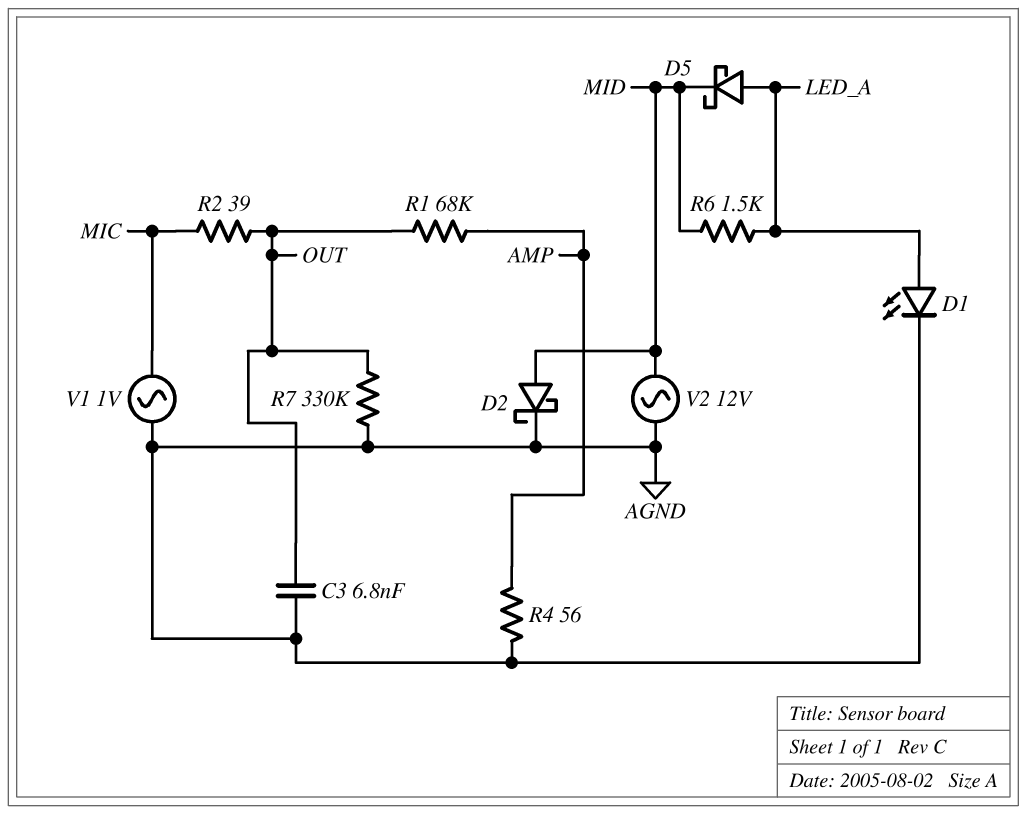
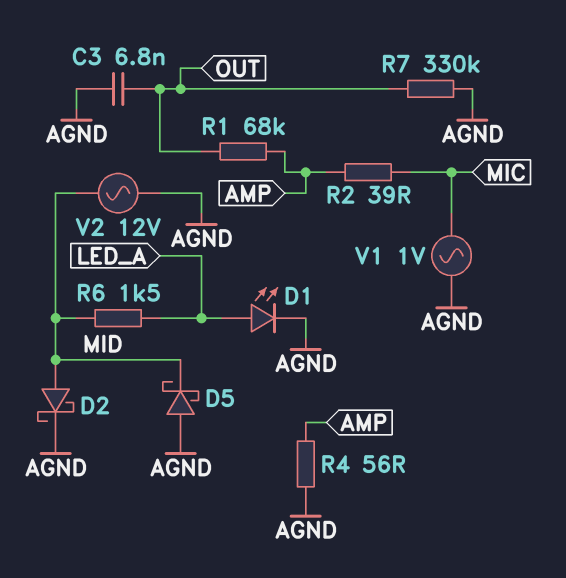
D5: schottky (A LED_A, K MID) -> schottky (A AGND, K MID)
R2: 39 (MIC, OUT) -> 39 (AMP, MIC)

